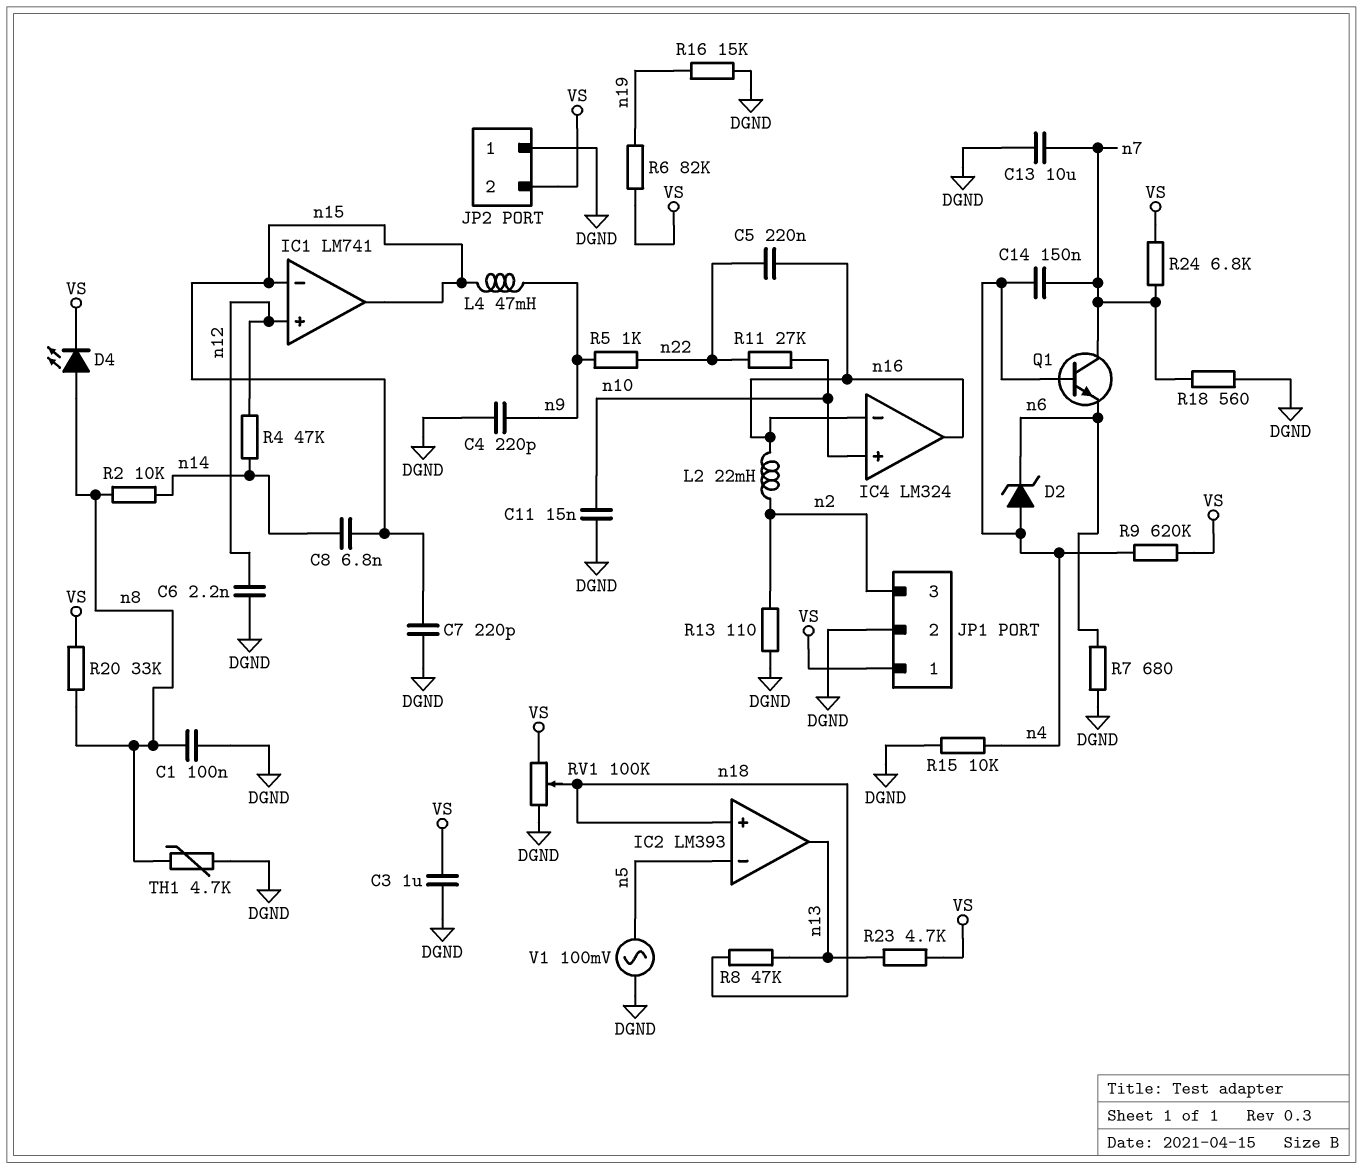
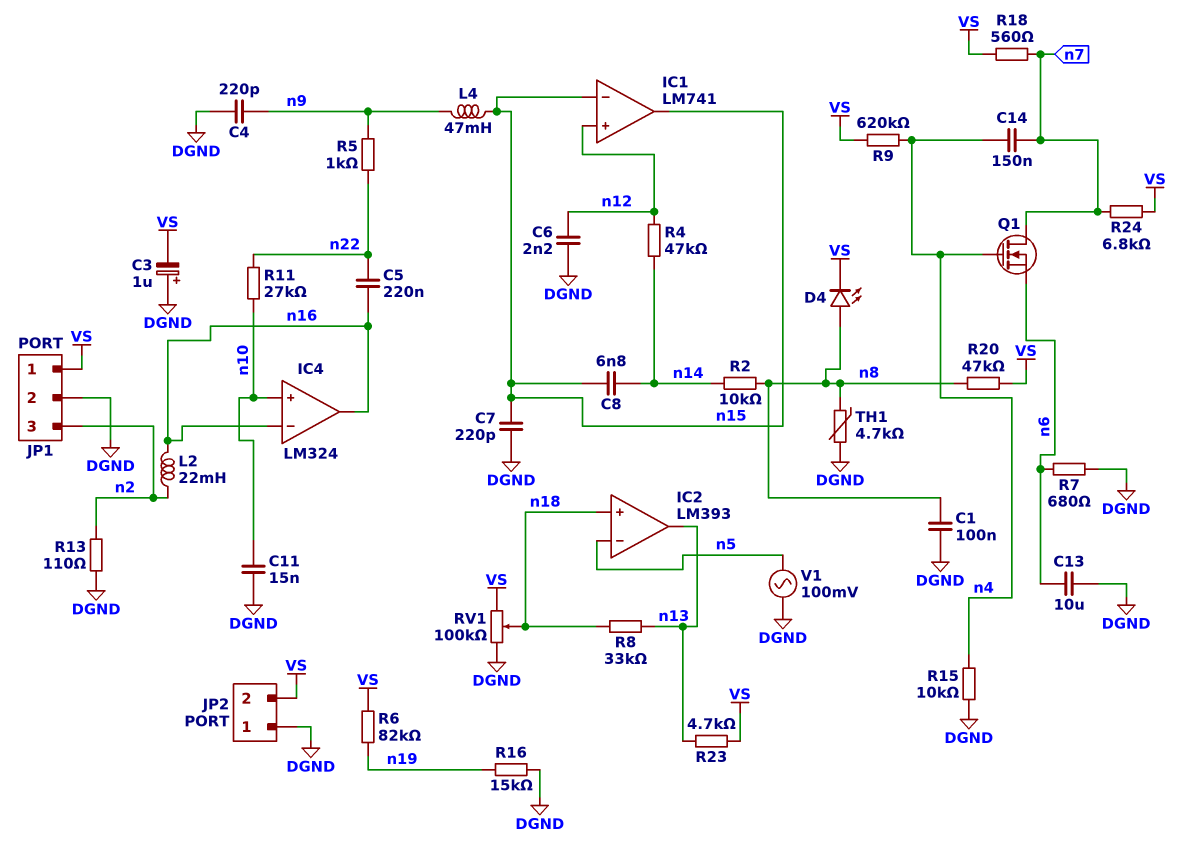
C3: 1uF (DGND, VS) -> 1uF (plus DGND, minus VS)
C13: 10uF (DGND, n7) -> 10uF (DGND, n6)
D2: zener (A n4, K n6) -> none
Q1: NPN (B n4, C n7, E n6) -> NMOS (G n4, D n7, S n6)
R8: 47k (n13, n18) -> 33k (n13, n18)
R18: 560 (DGND, n7) -> 560 (VS, n7)
R20: 33k (VS, n8) -> 47k (VS, n8)

